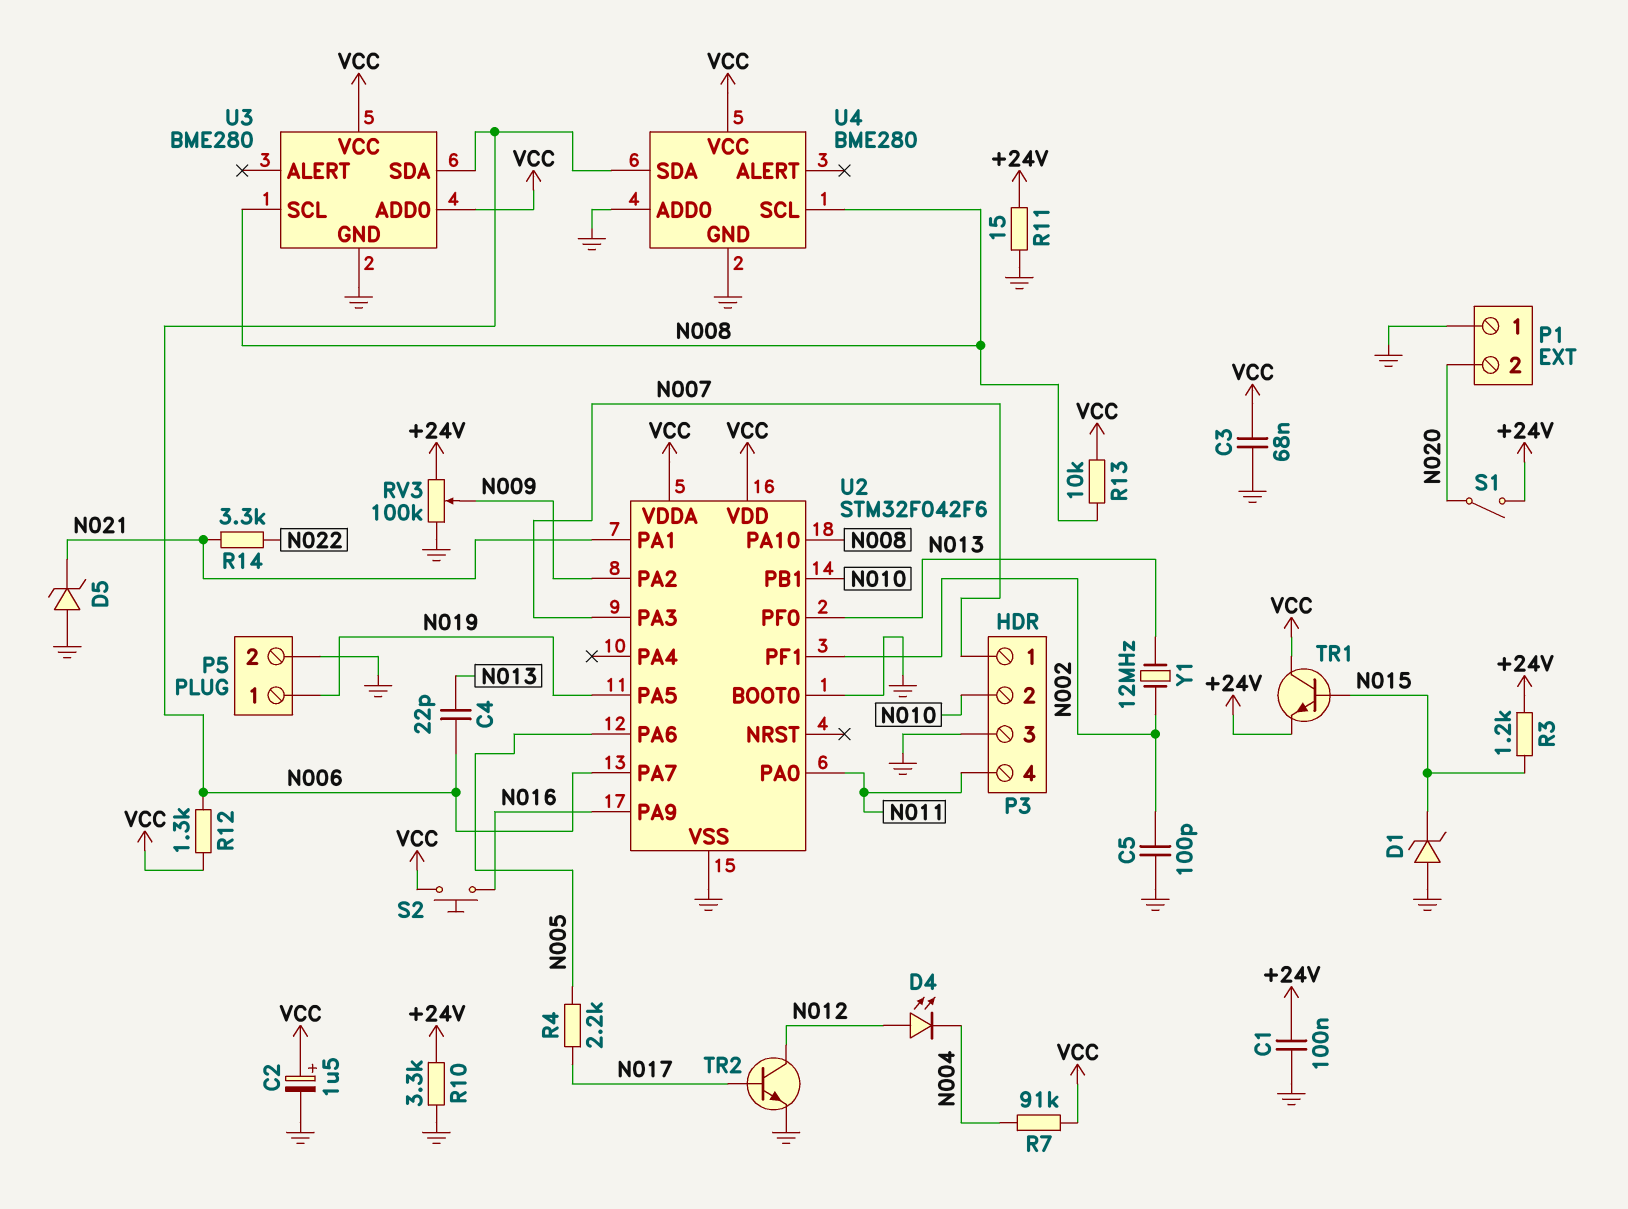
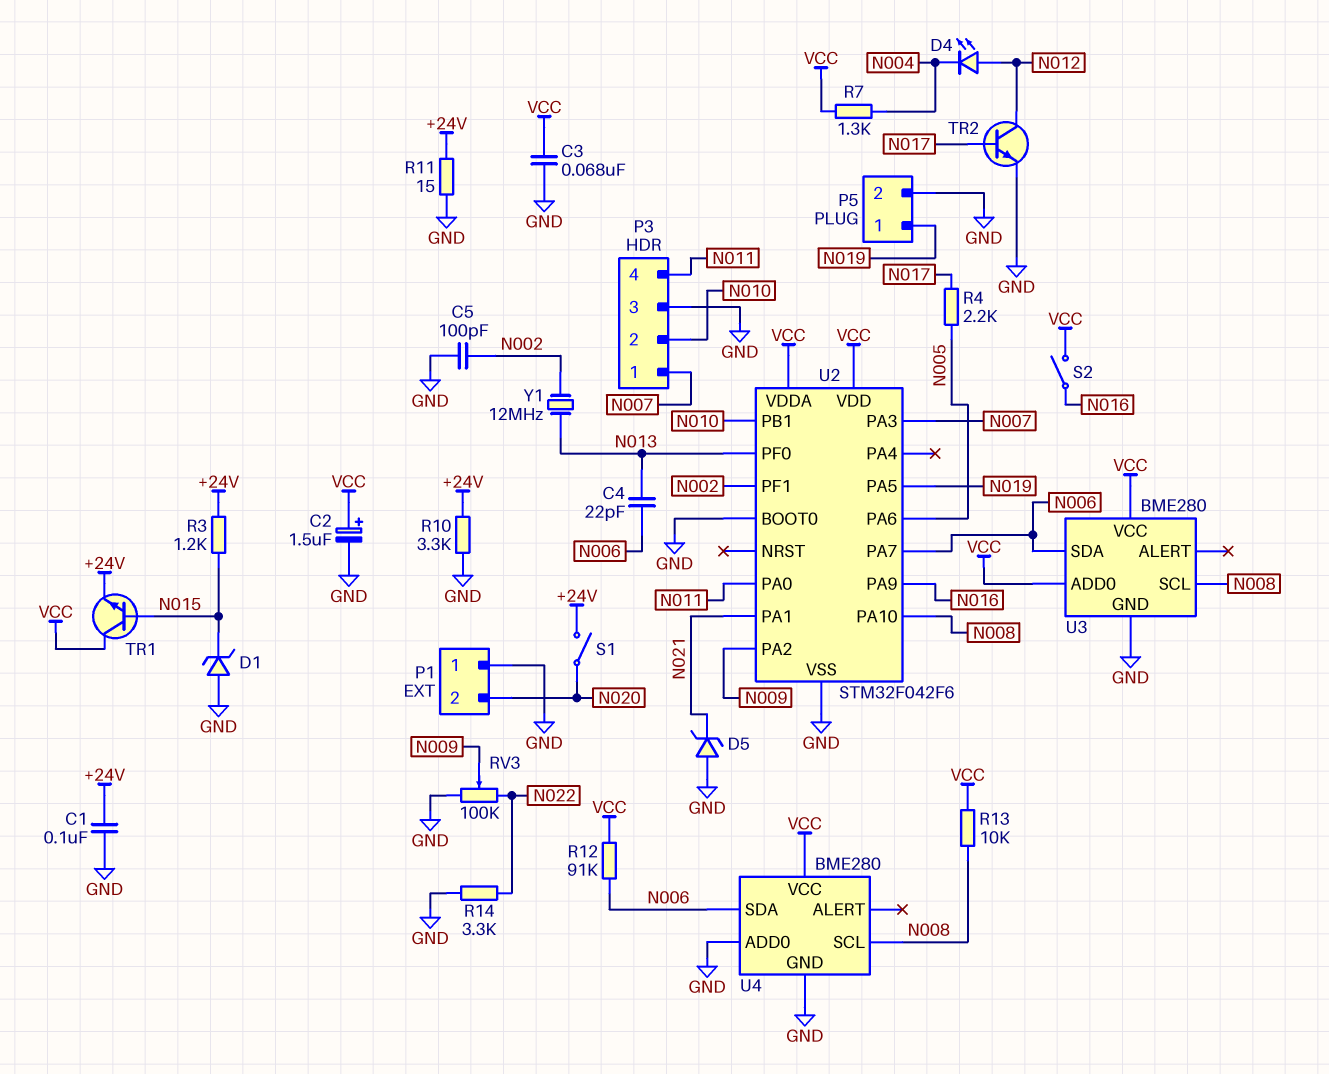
R7: 91k (N004, VCC) -> 1.3k (N004, VCC)
R12: 1.3k (N006, VCC) -> 91k (N006, VCC)
R14: 3.3k (N021, N022) -> 3.3k (GND, N022)
RV3: 100k (+24V, GND, wiper N009) -> 100k (GND, N022, wiper N009)
S2: button (N016, VCC) -> switch (N016, VCC)

